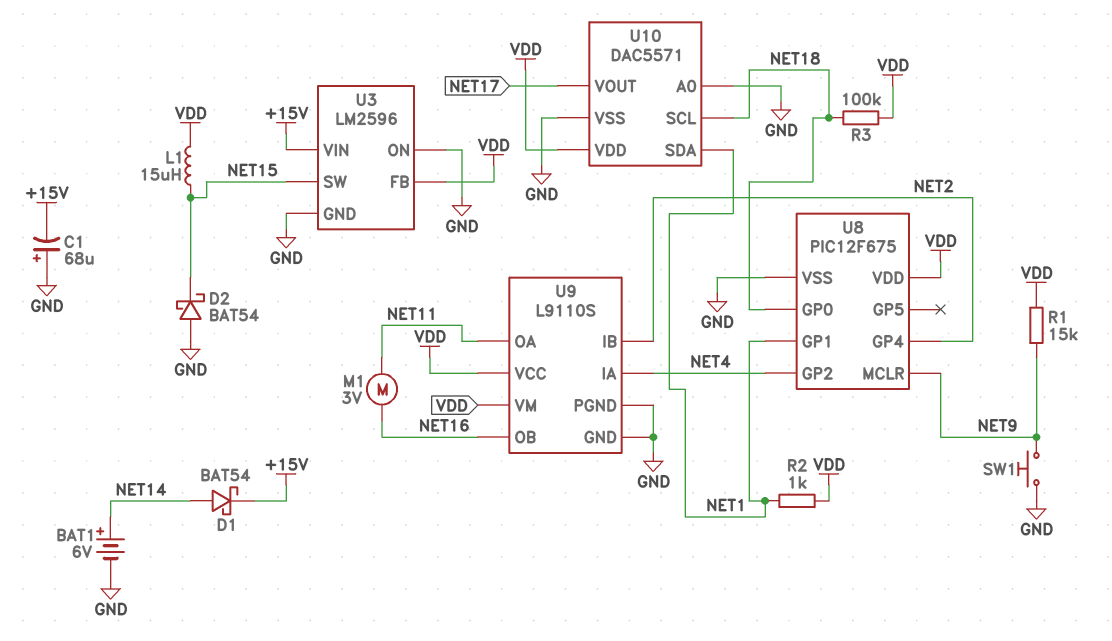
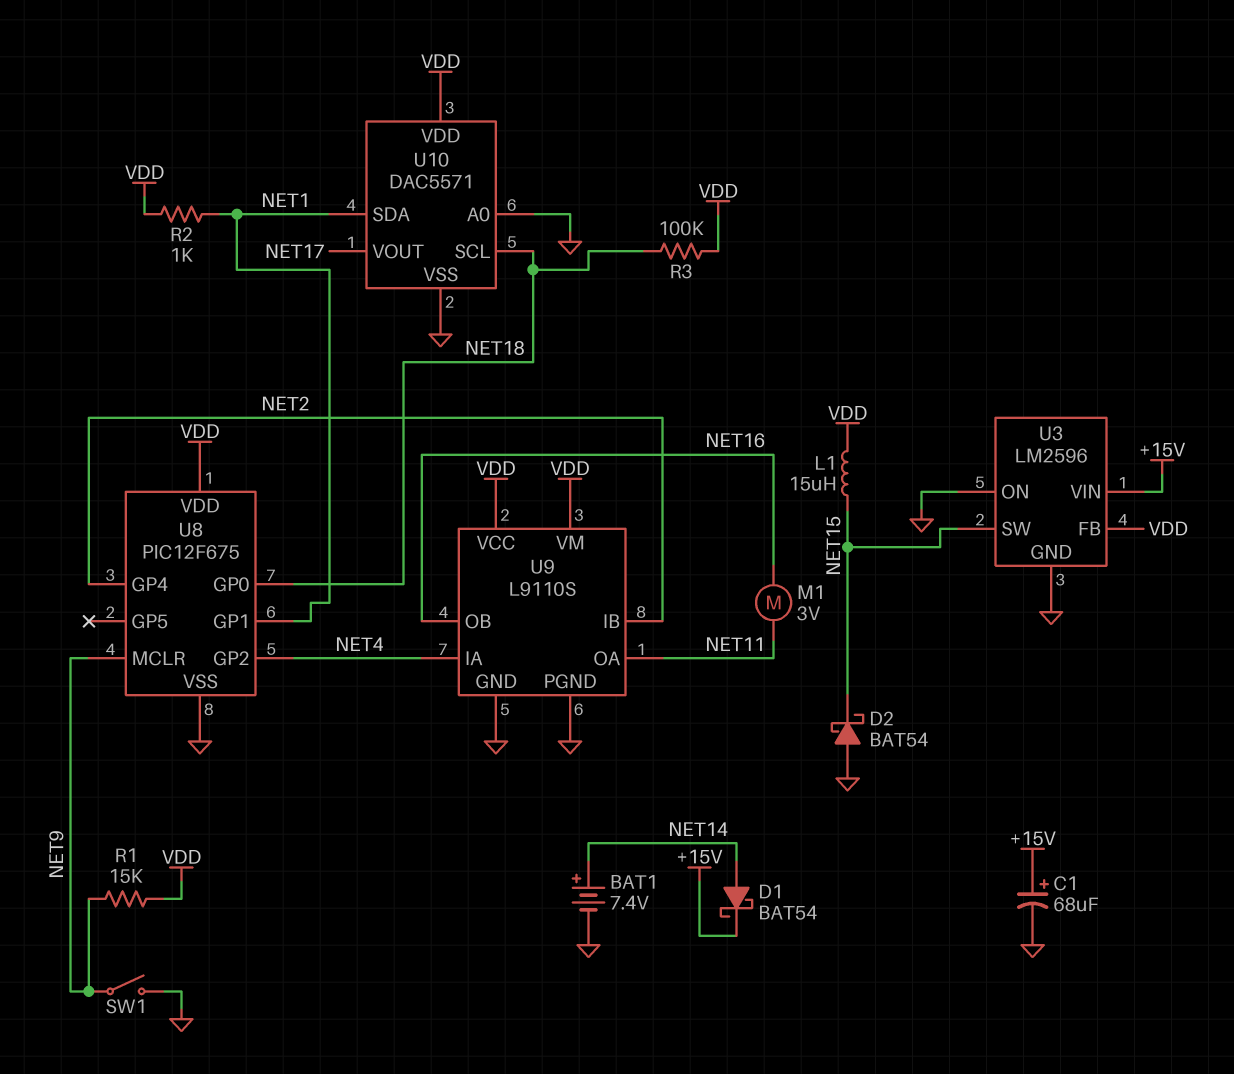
BAT1: 6V (plus NET14, minus GND) -> 7.4V (plus NET14, minus GND)
C1: 68uF (plus GND, minus +15V) -> 68uF (plus +15V, minus GND)
SW1: button (GND, NET9) -> switch (GND, NET9)

